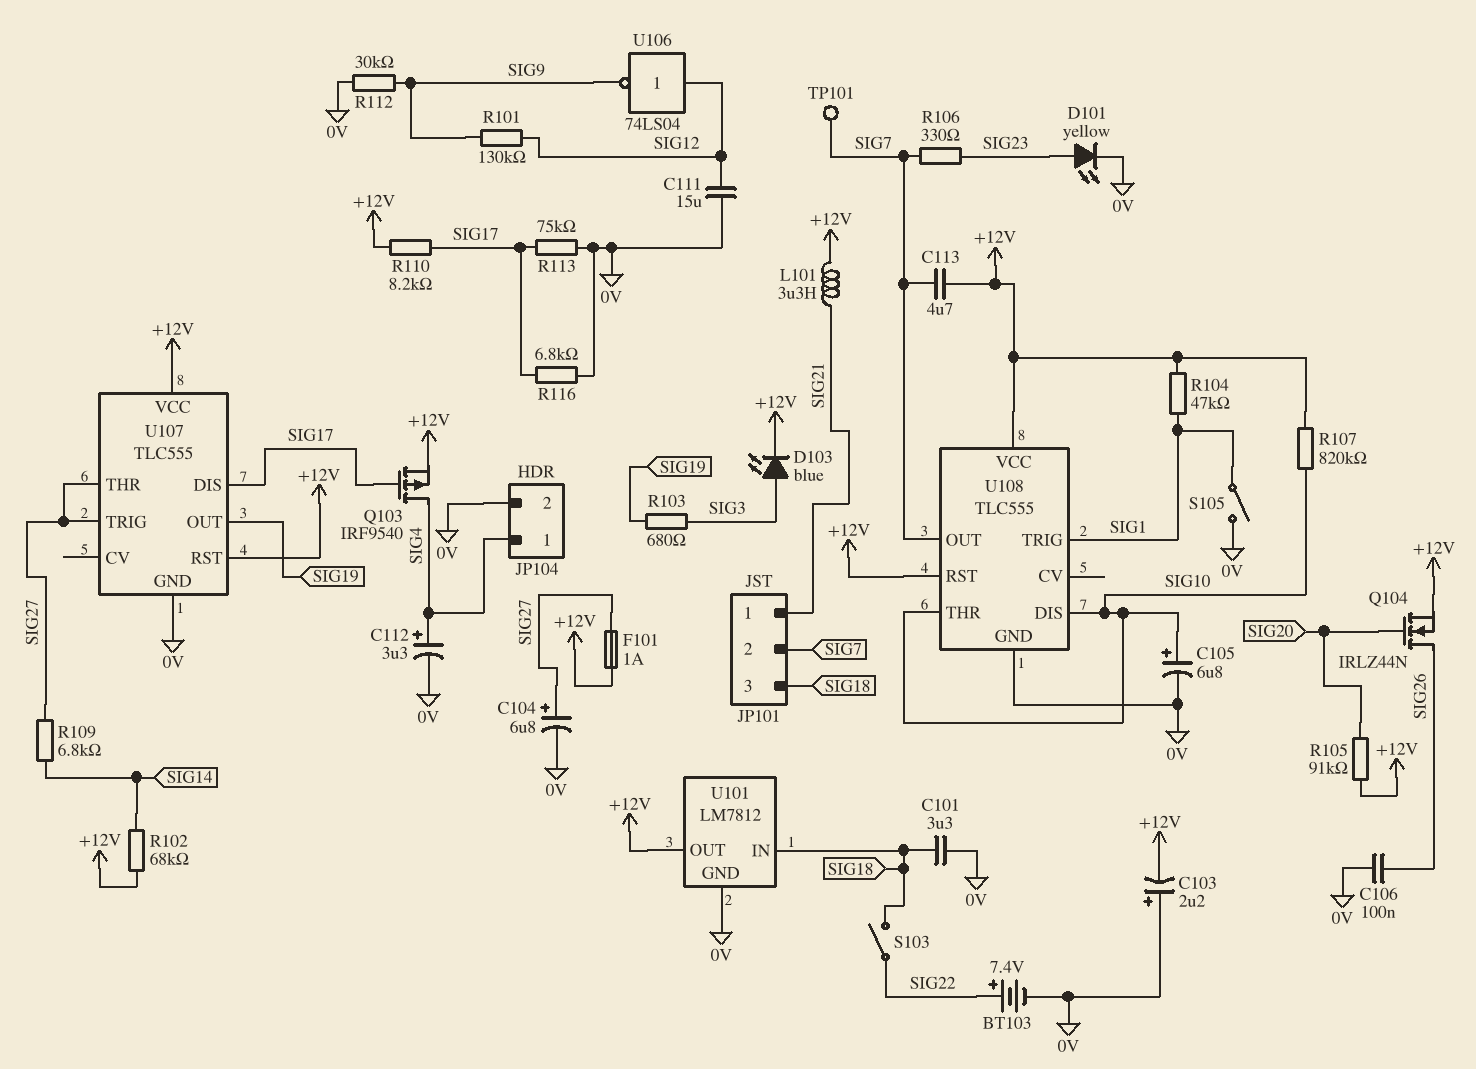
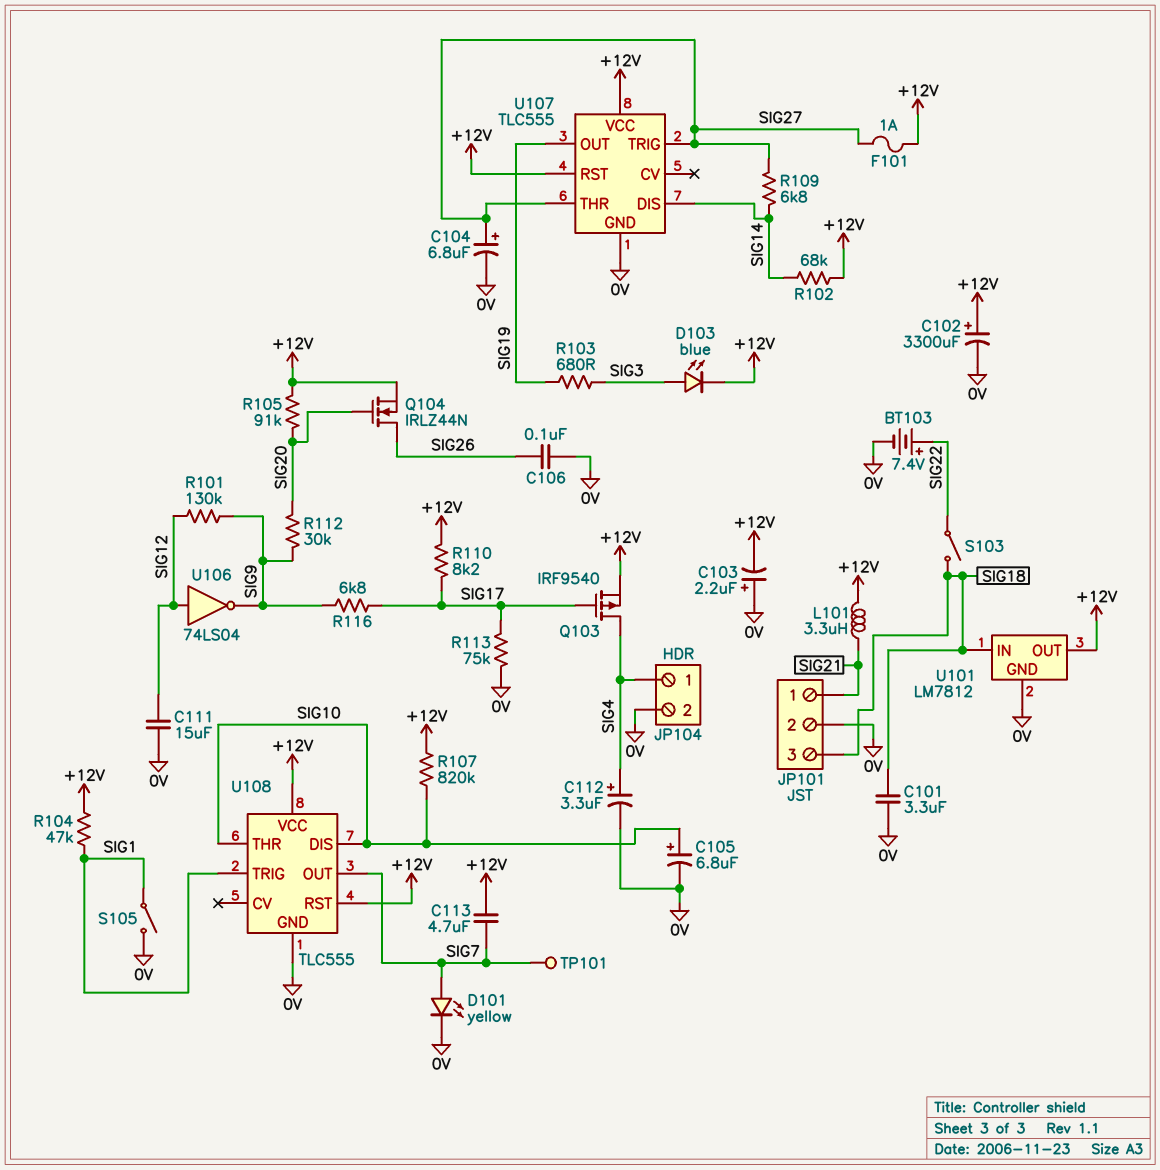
C102: none -> 3300uF (plus +12V, minus 0V)
D101: LED yellow (A SIG23, K 0V) -> LED yellow (A SIG7, K 0V)
JP101 pin 2: SIG7 -> 0V
R106: 330 (SIG7, SIG23) -> none
R112: 30k (0V, SIG9) -> 30k (SIG9, SIG20)
R116: 6.8k (0V, SIG17) -> 6.8k (SIG9, SIG17)
U107 pin DIS: SIG17 -> SIG14

